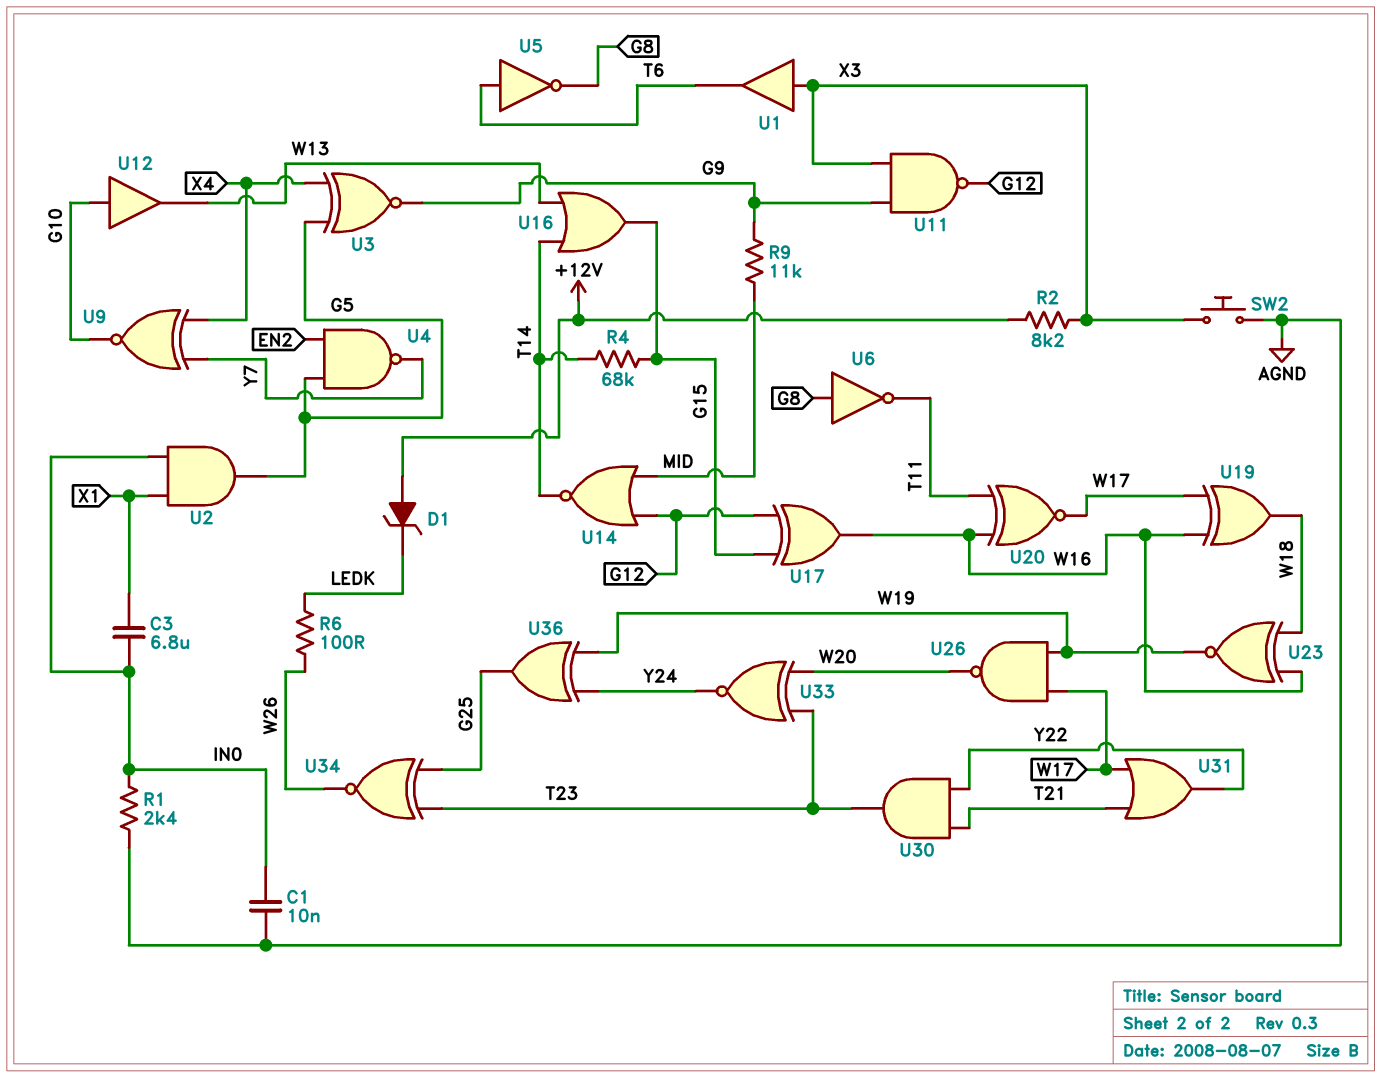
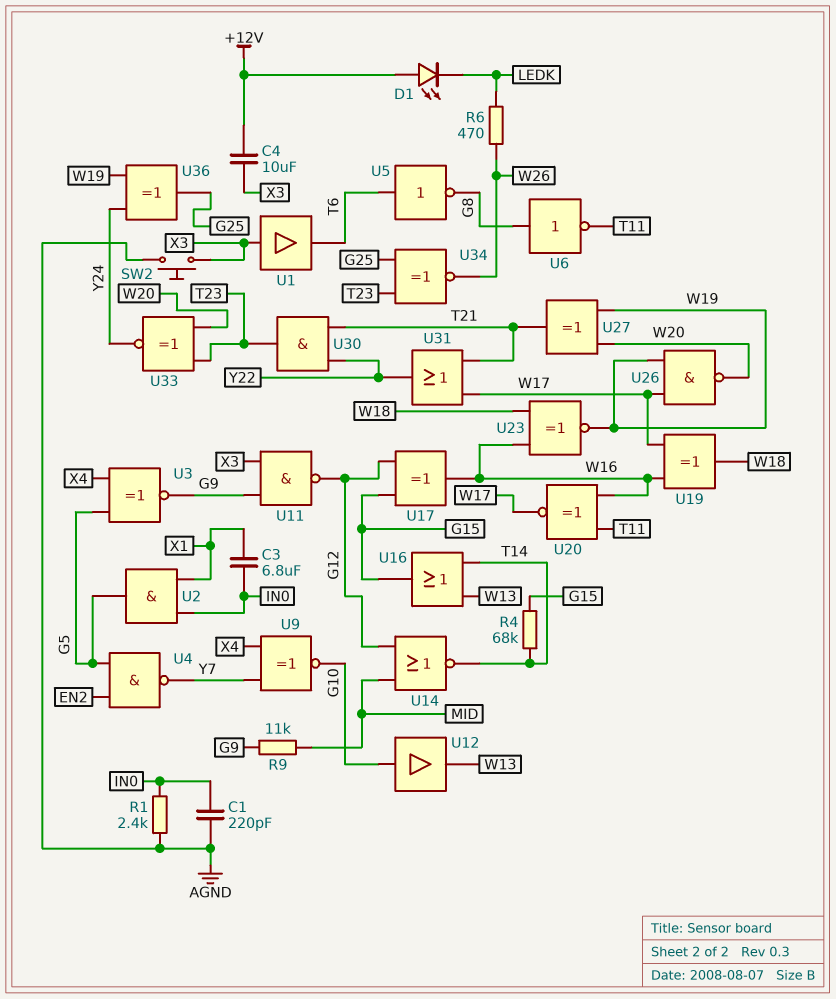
C1: 10nF (AGND, IN0) -> 220pF (AGND, IN0)
C4: none -> 10uF (+12V, X3)
D1: zener (A +12V, K LEDK) -> LED (A +12V, K LEDK)
R2: 8.2k (+12V, X3) -> none
R6: 100 (LEDK, W26) -> 470 (LEDK, W26)
U27: none -> XOR (in W19, in W20, out T21)

